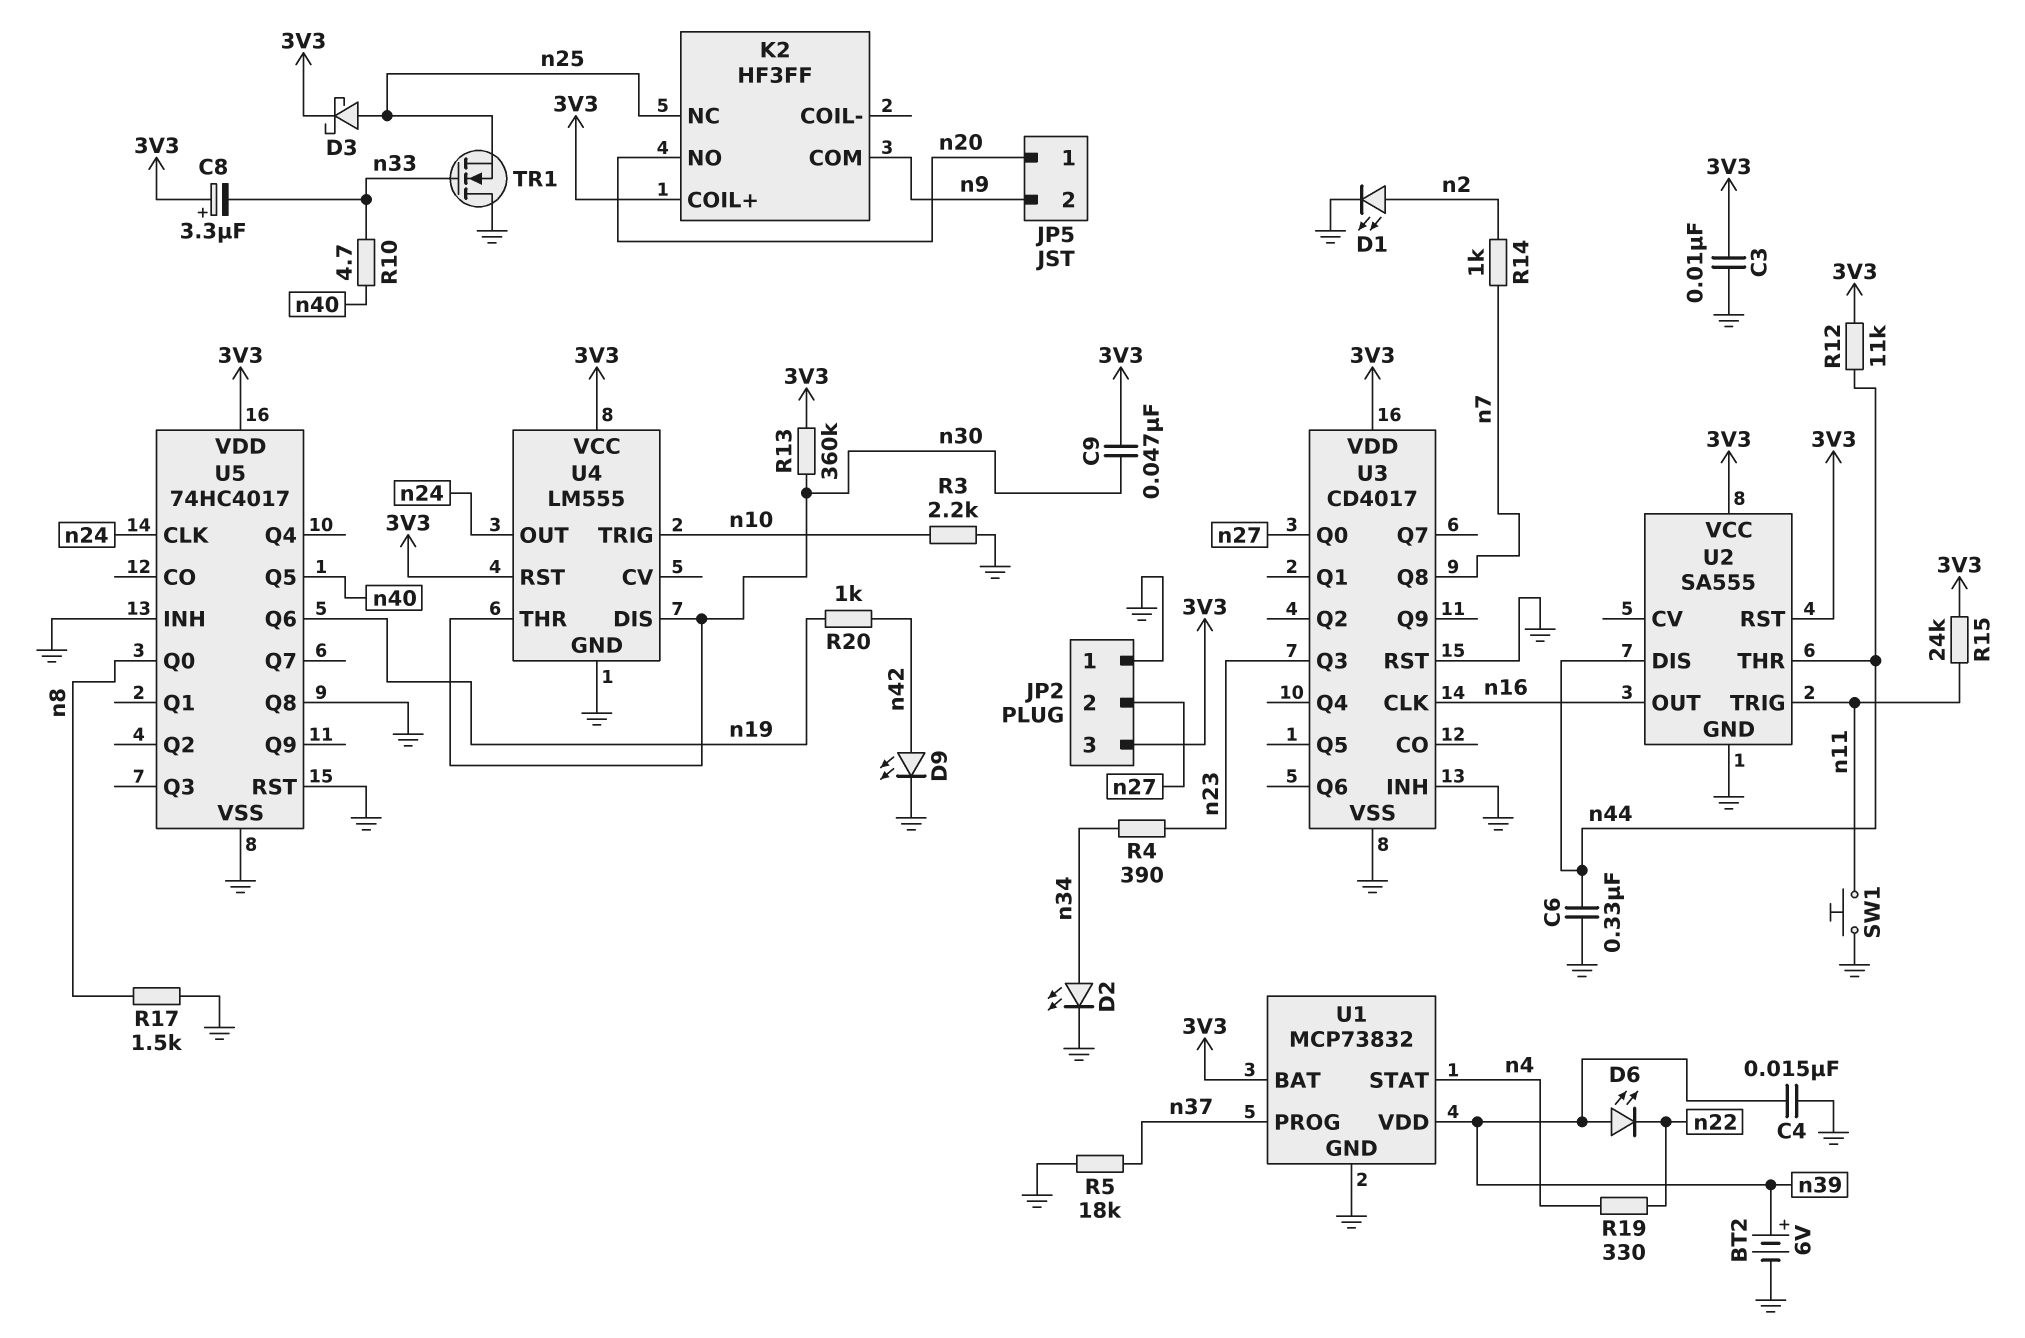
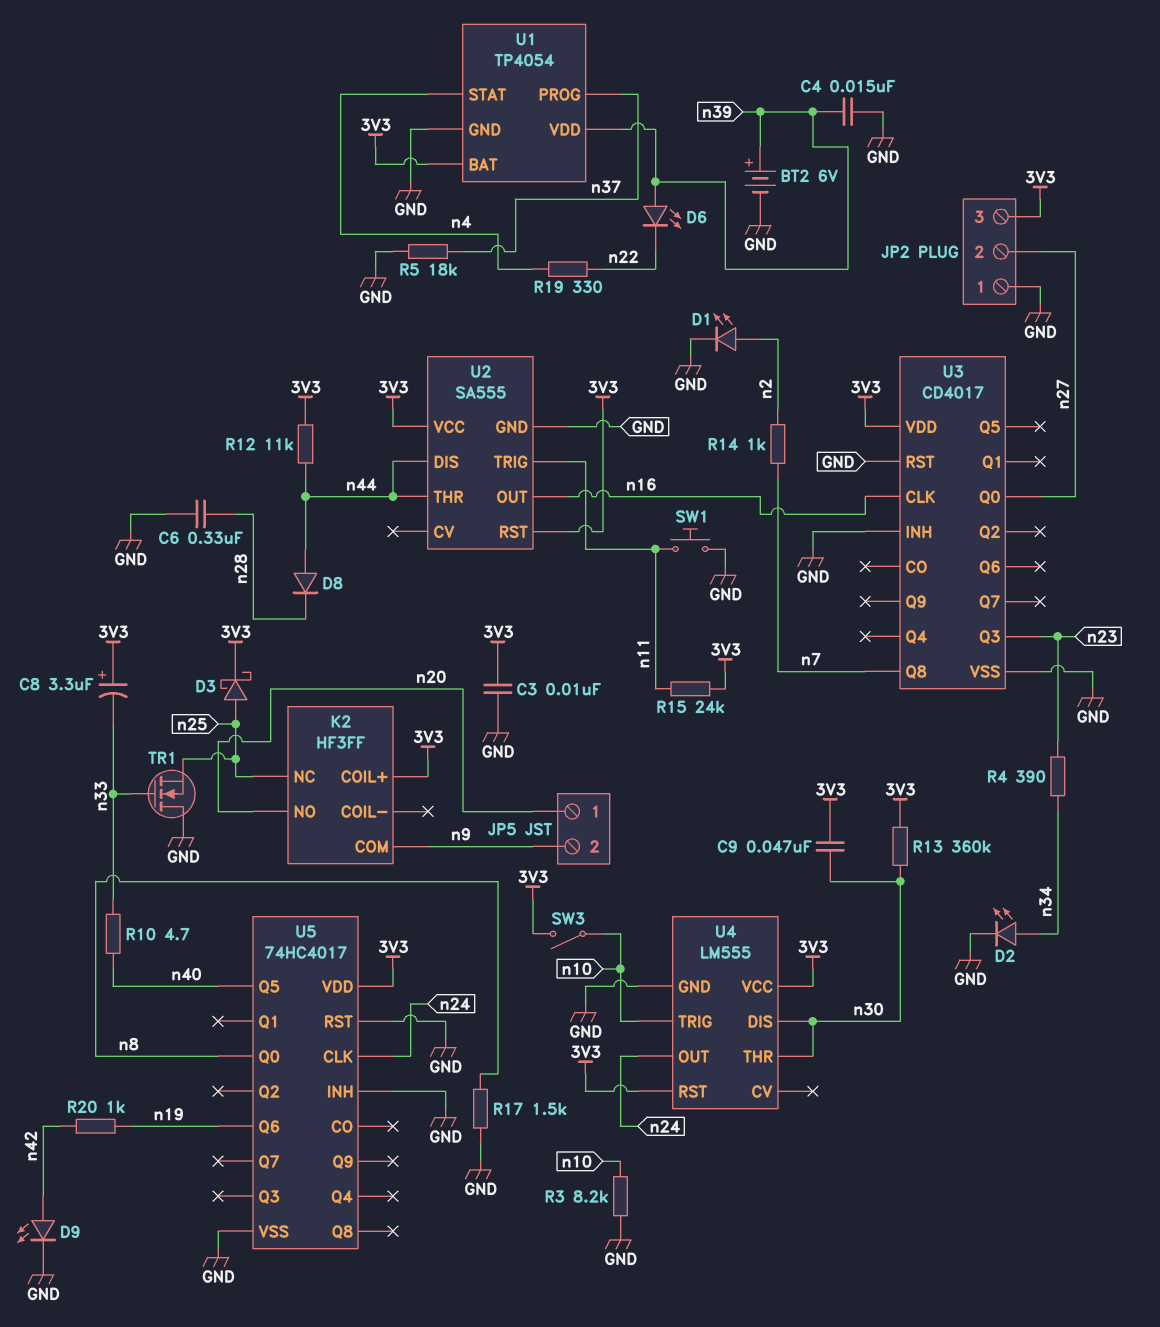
C6: 330nF (GND, n44) -> 330nF (GND, n28)
D8: none -> diode (A n44, K n28)
R3: 2.2k (GND, n10) -> 8.2k (GND, n10)
SW3: none -> switch (3V3, n10)
U1: MCP73832 -> TP4054
U5 pin Q8: GND -> none

